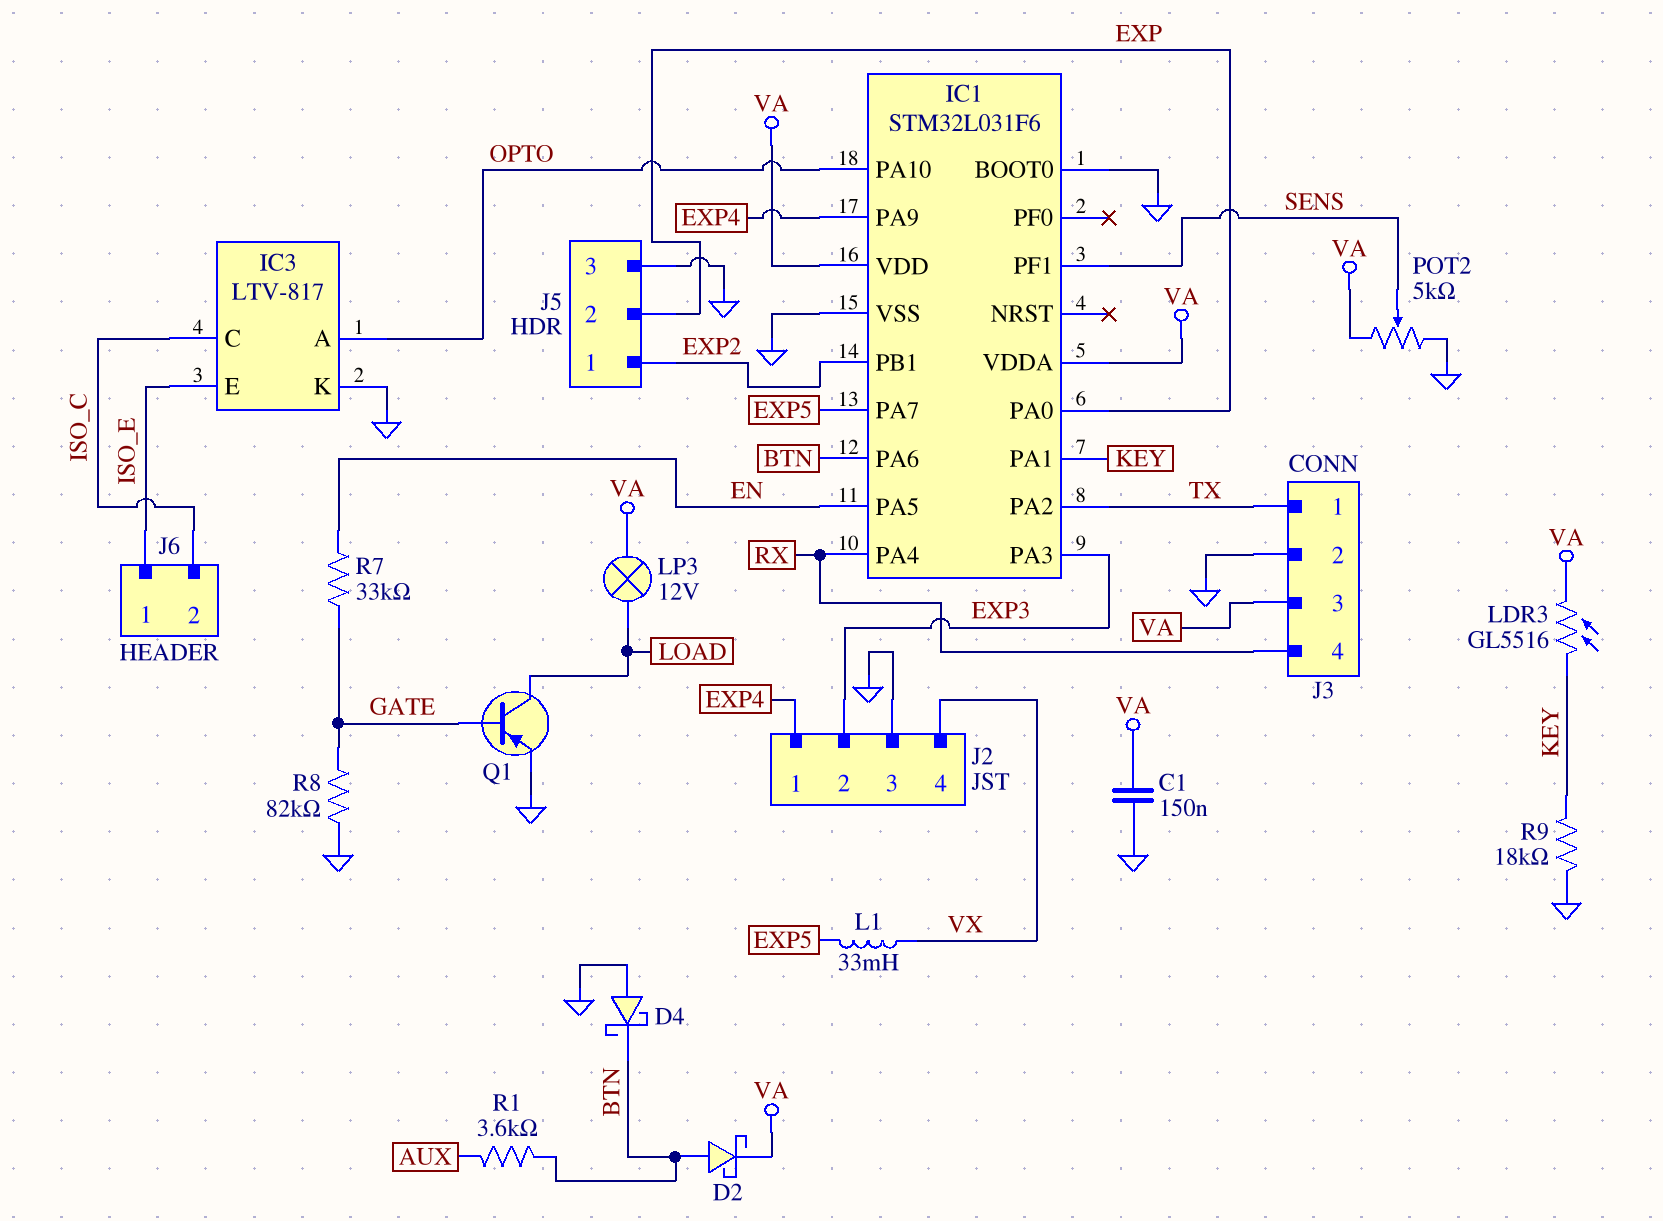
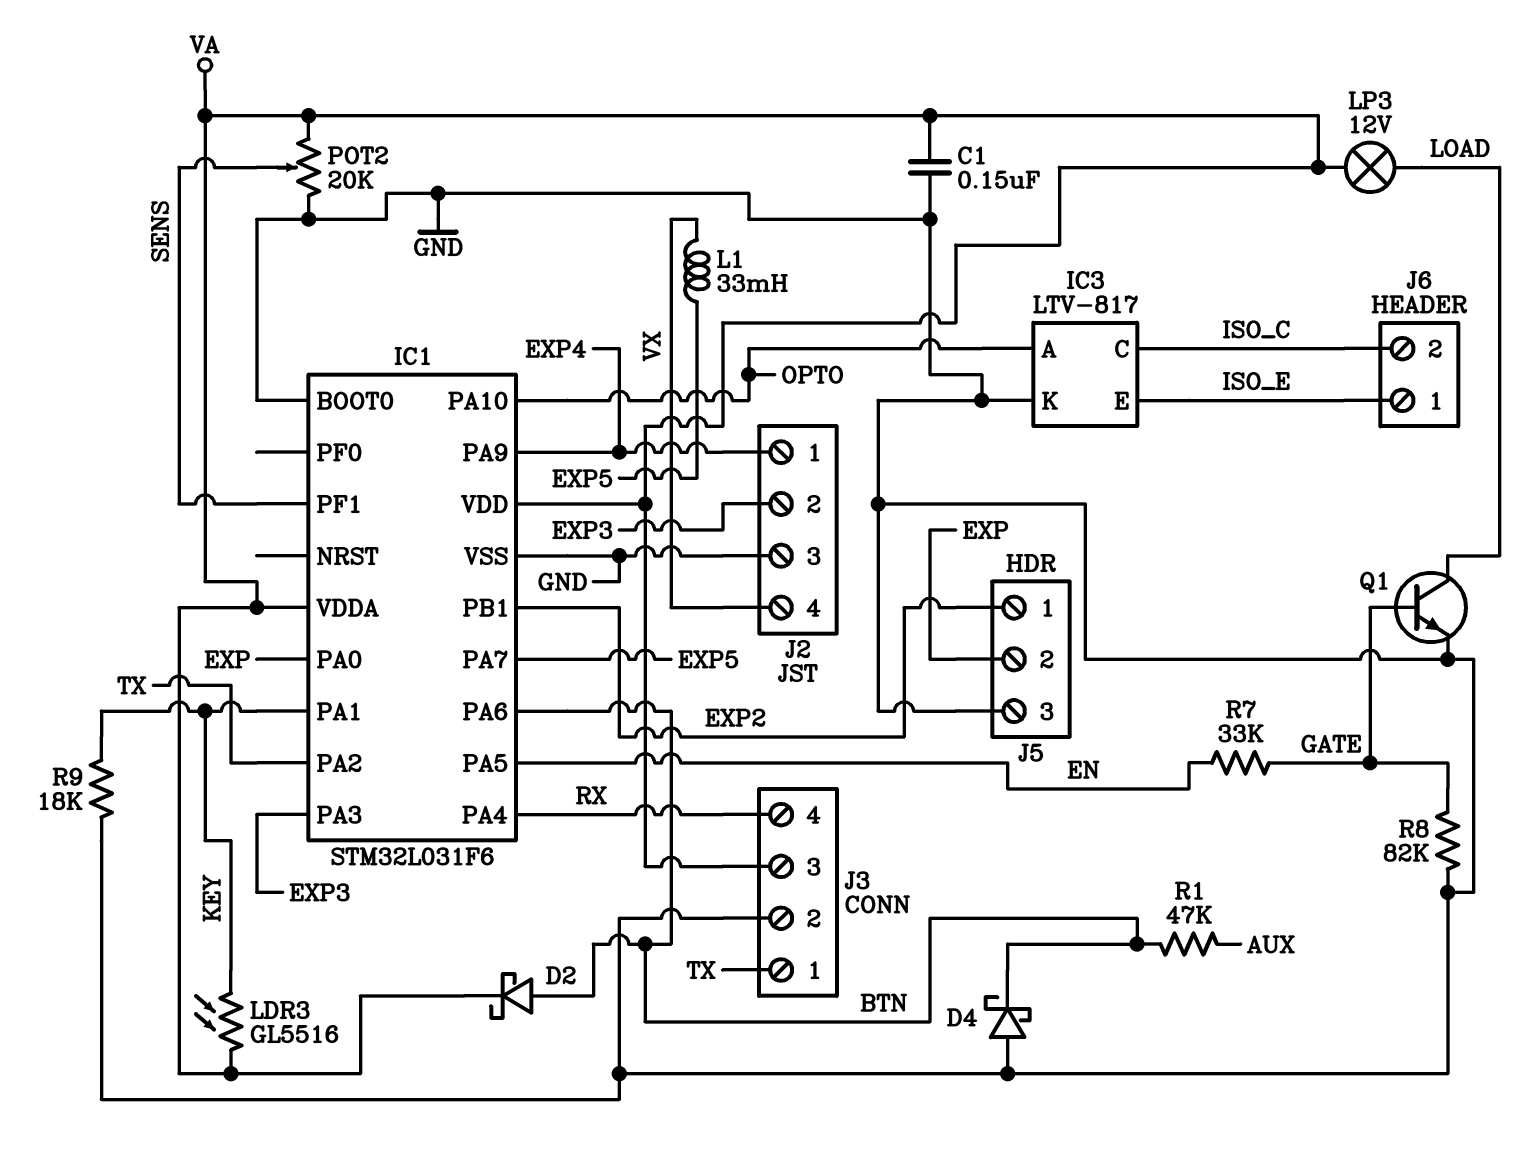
POT2: 5k (GND, VA, wiper SENS) -> 20k (GND, VA, wiper SENS)
Q1: PNP (B GATE, C LOAD, E GND) -> NPN (B GATE, C LOAD, E GND)
R1: 3.6k (AUX, BTN) -> 47k (AUX, BTN)

